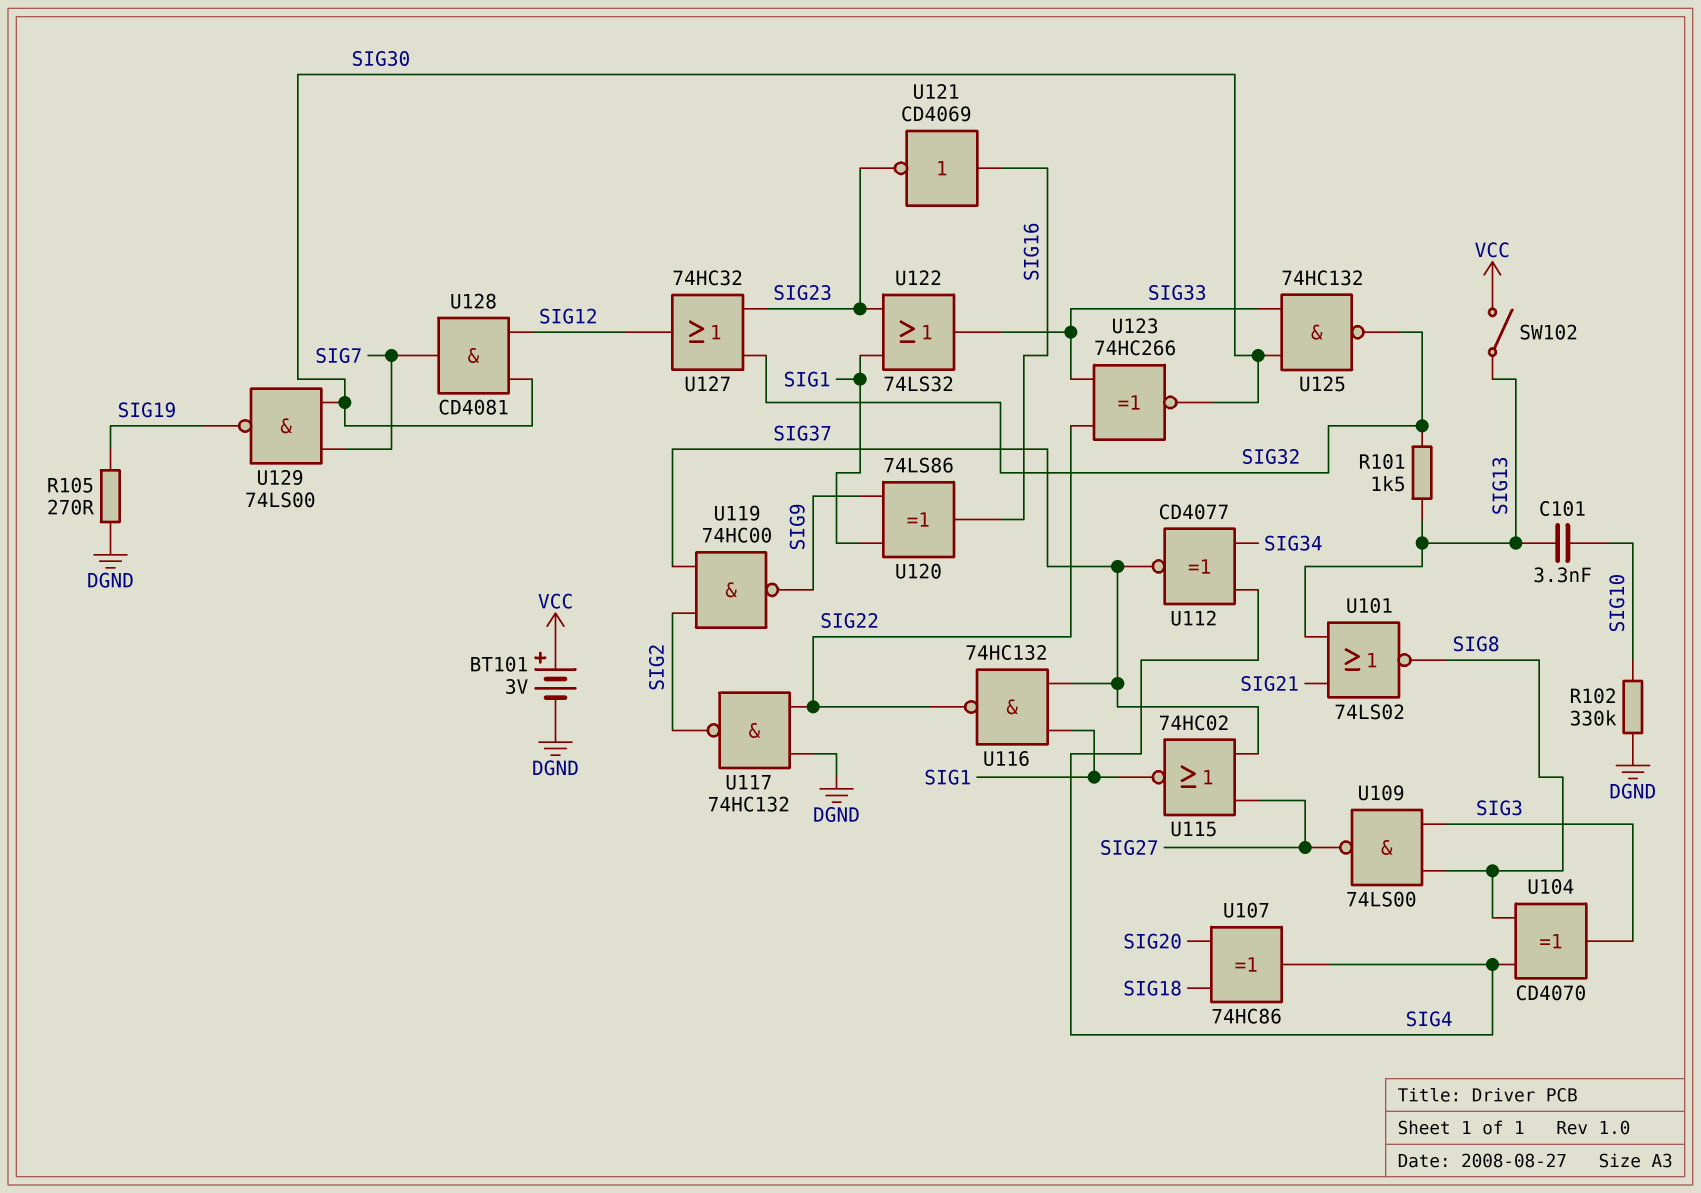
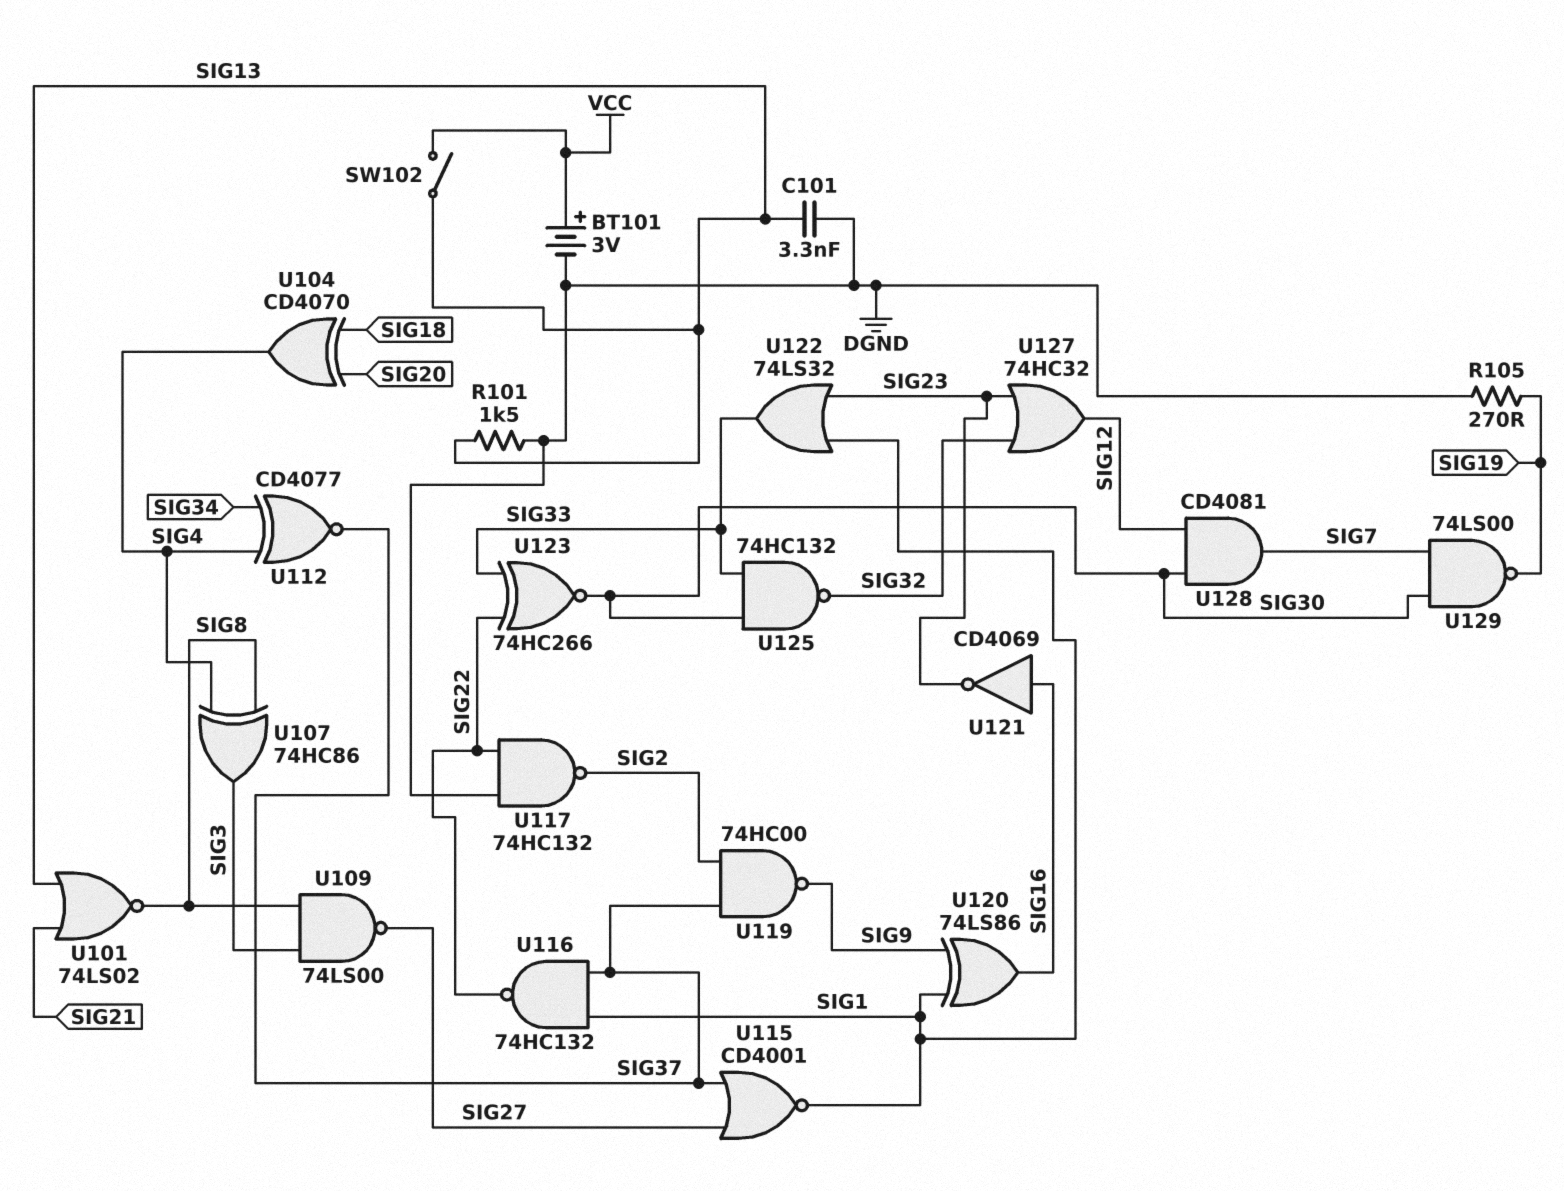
C101: 3.3nF (SIG10, SIG13) -> 3.3nF (DGND, SIG13)
R101: 1.5k (SIG13, SIG32) -> 1.5k (DGND, SIG13)
R102: 330k (DGND, SIG10) -> none
U104: XOR CD4070 (in SIG4, in SIG8, out SIG3) -> XOR CD4070 (in SIG18, in SIG20, out SIG4)
U107: XOR 74HC86 (in SIG18, in SIG20, out SIG4) -> XOR 74HC86 (in SIG4, in SIG8, out SIG3)
U115: NOR 74HC02 (in SIG27, in SIG37, out SIG1) -> NOR CD4001 (in SIG27, in SIG37, out SIG1)

